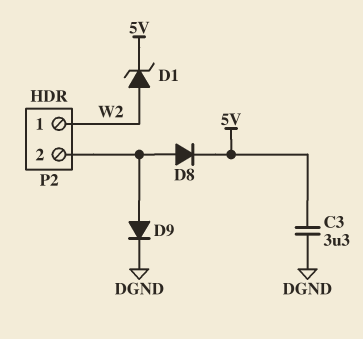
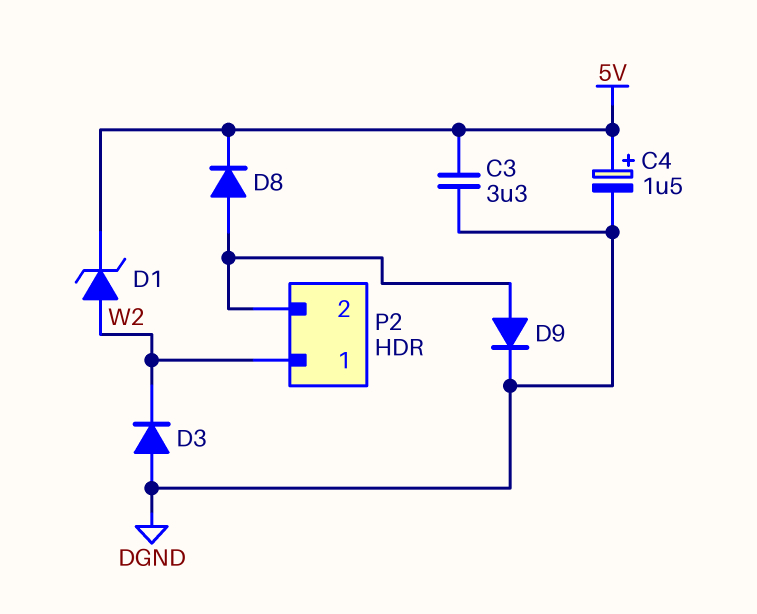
C4: none -> 1.5uF (plus 5V, minus DGND)
D3: none -> diode (A DGND, K W2)

